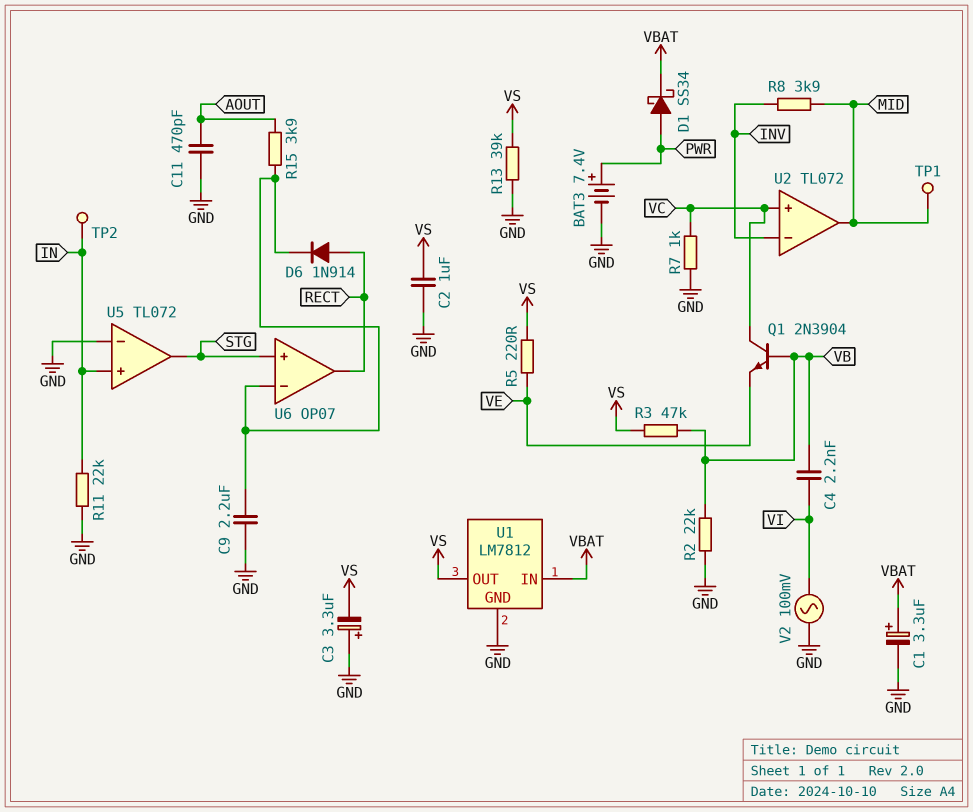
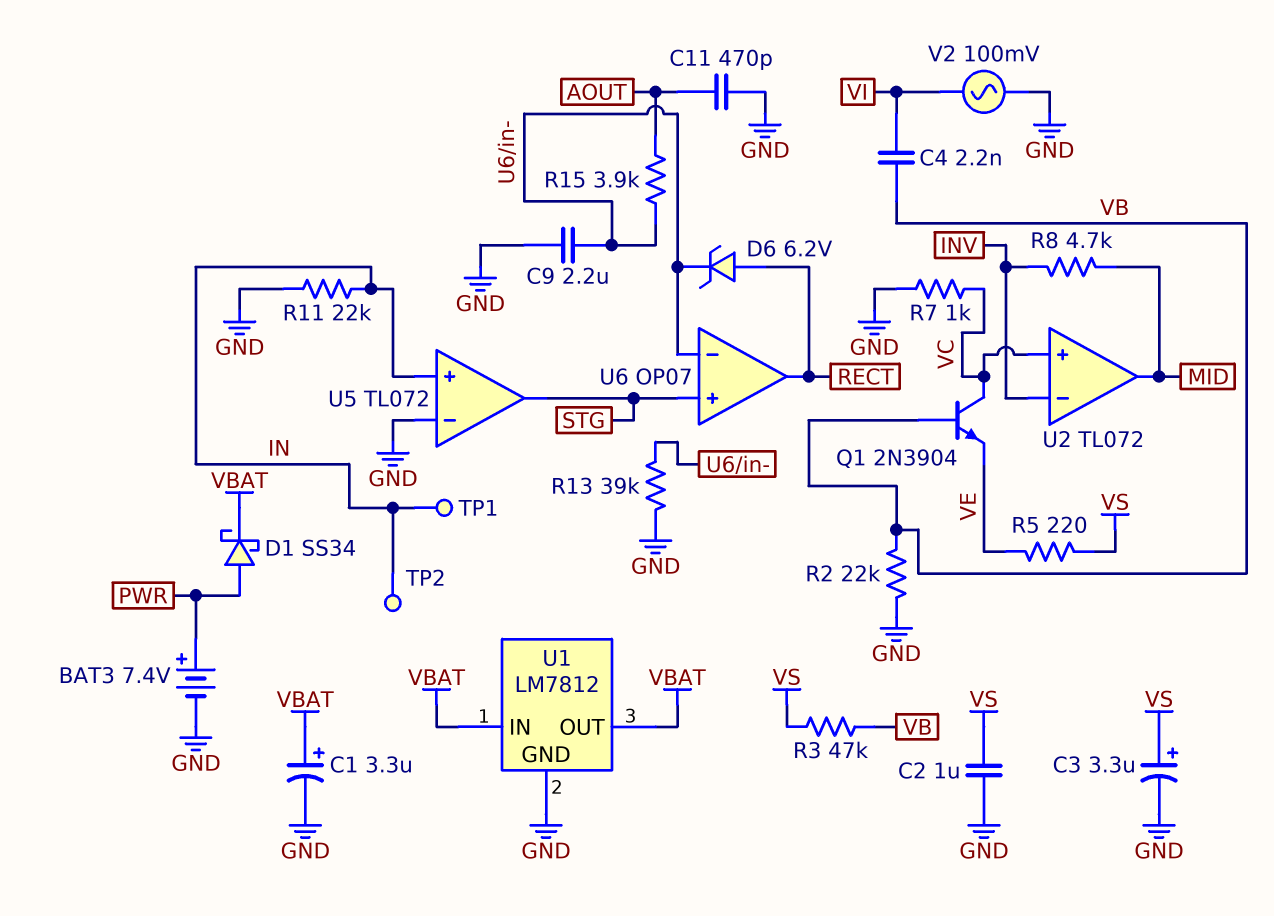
C3: 3.3uF (plus GND, minus VS) -> 3.3uF (plus VS, minus GND)
D6: diode 1N914 (A RECT, K U6/in-) -> zener 6.2V (A RECT, K U6/in-)
R8: 3.9k (INV, MID) -> 4.7k (INV, MID)
R13: 39k (GND, VS) -> 39k (GND, U6/in-)
TP1: test point (MID) -> test point (IN)
U1 pin OUT: VS -> VBAT

